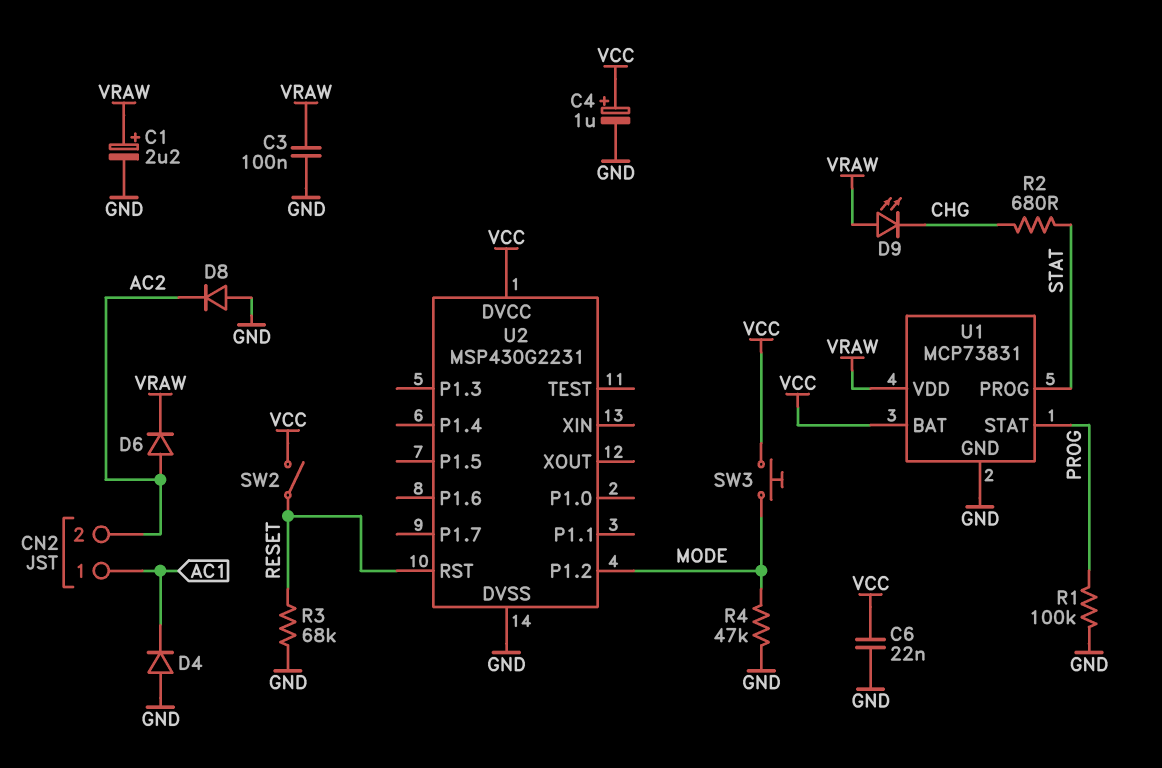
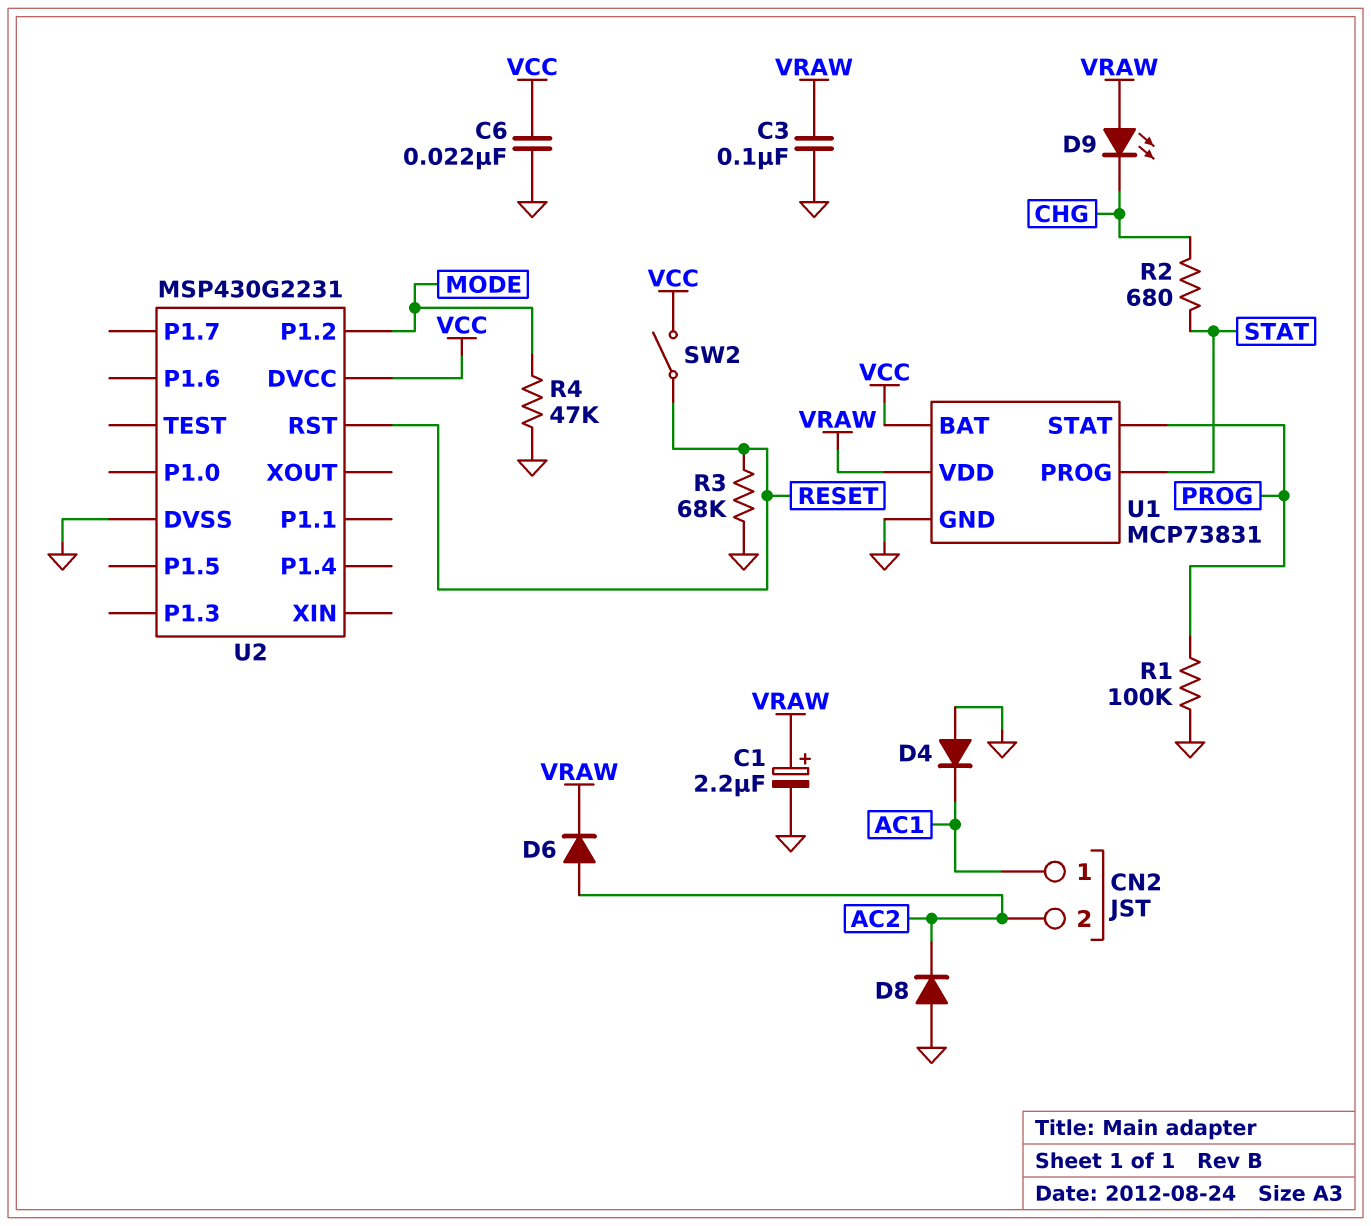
C4: 1uF (plus VCC, minus GND) -> none
SW3: button (MODE, VCC) -> none

